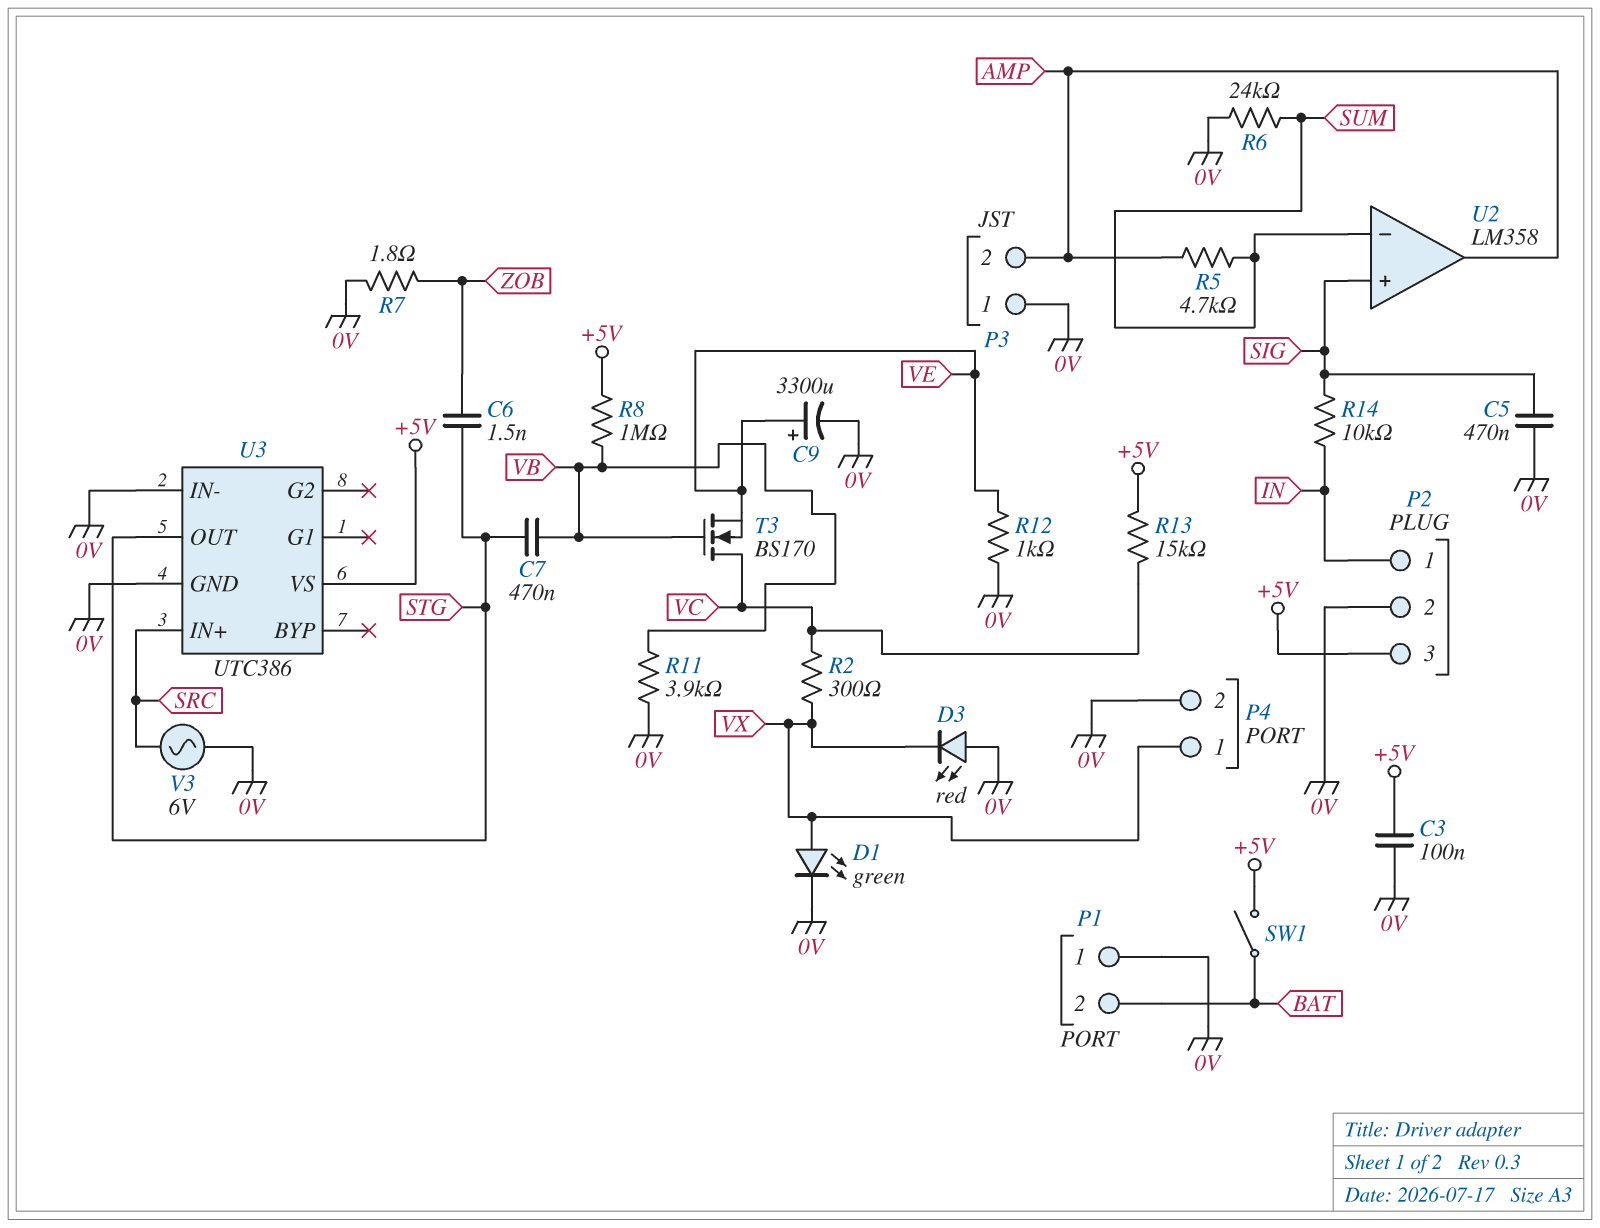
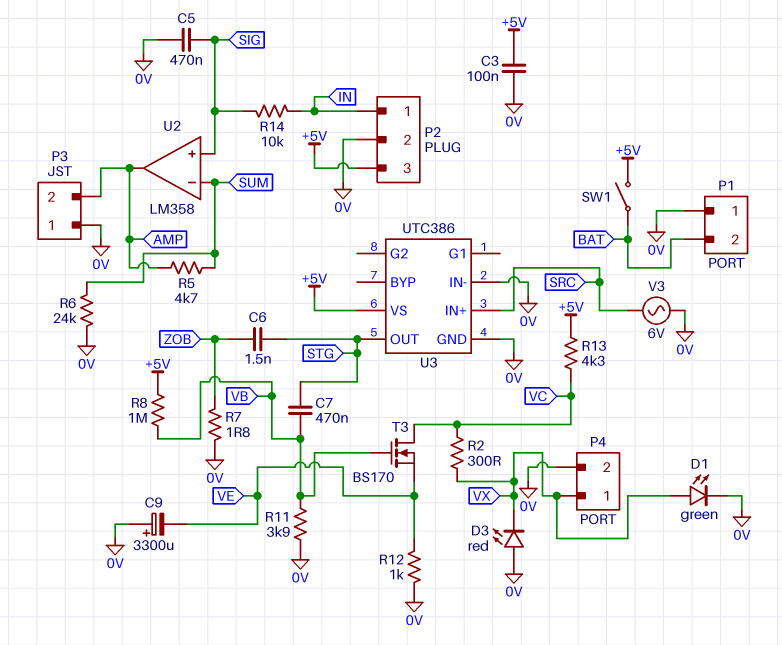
C9: 3300uF (plus VE, minus 0V) -> 3300uF (plus 0V, minus VE)
R13: 15k (+5V, VC) -> 4.3k (+5V, VC)

